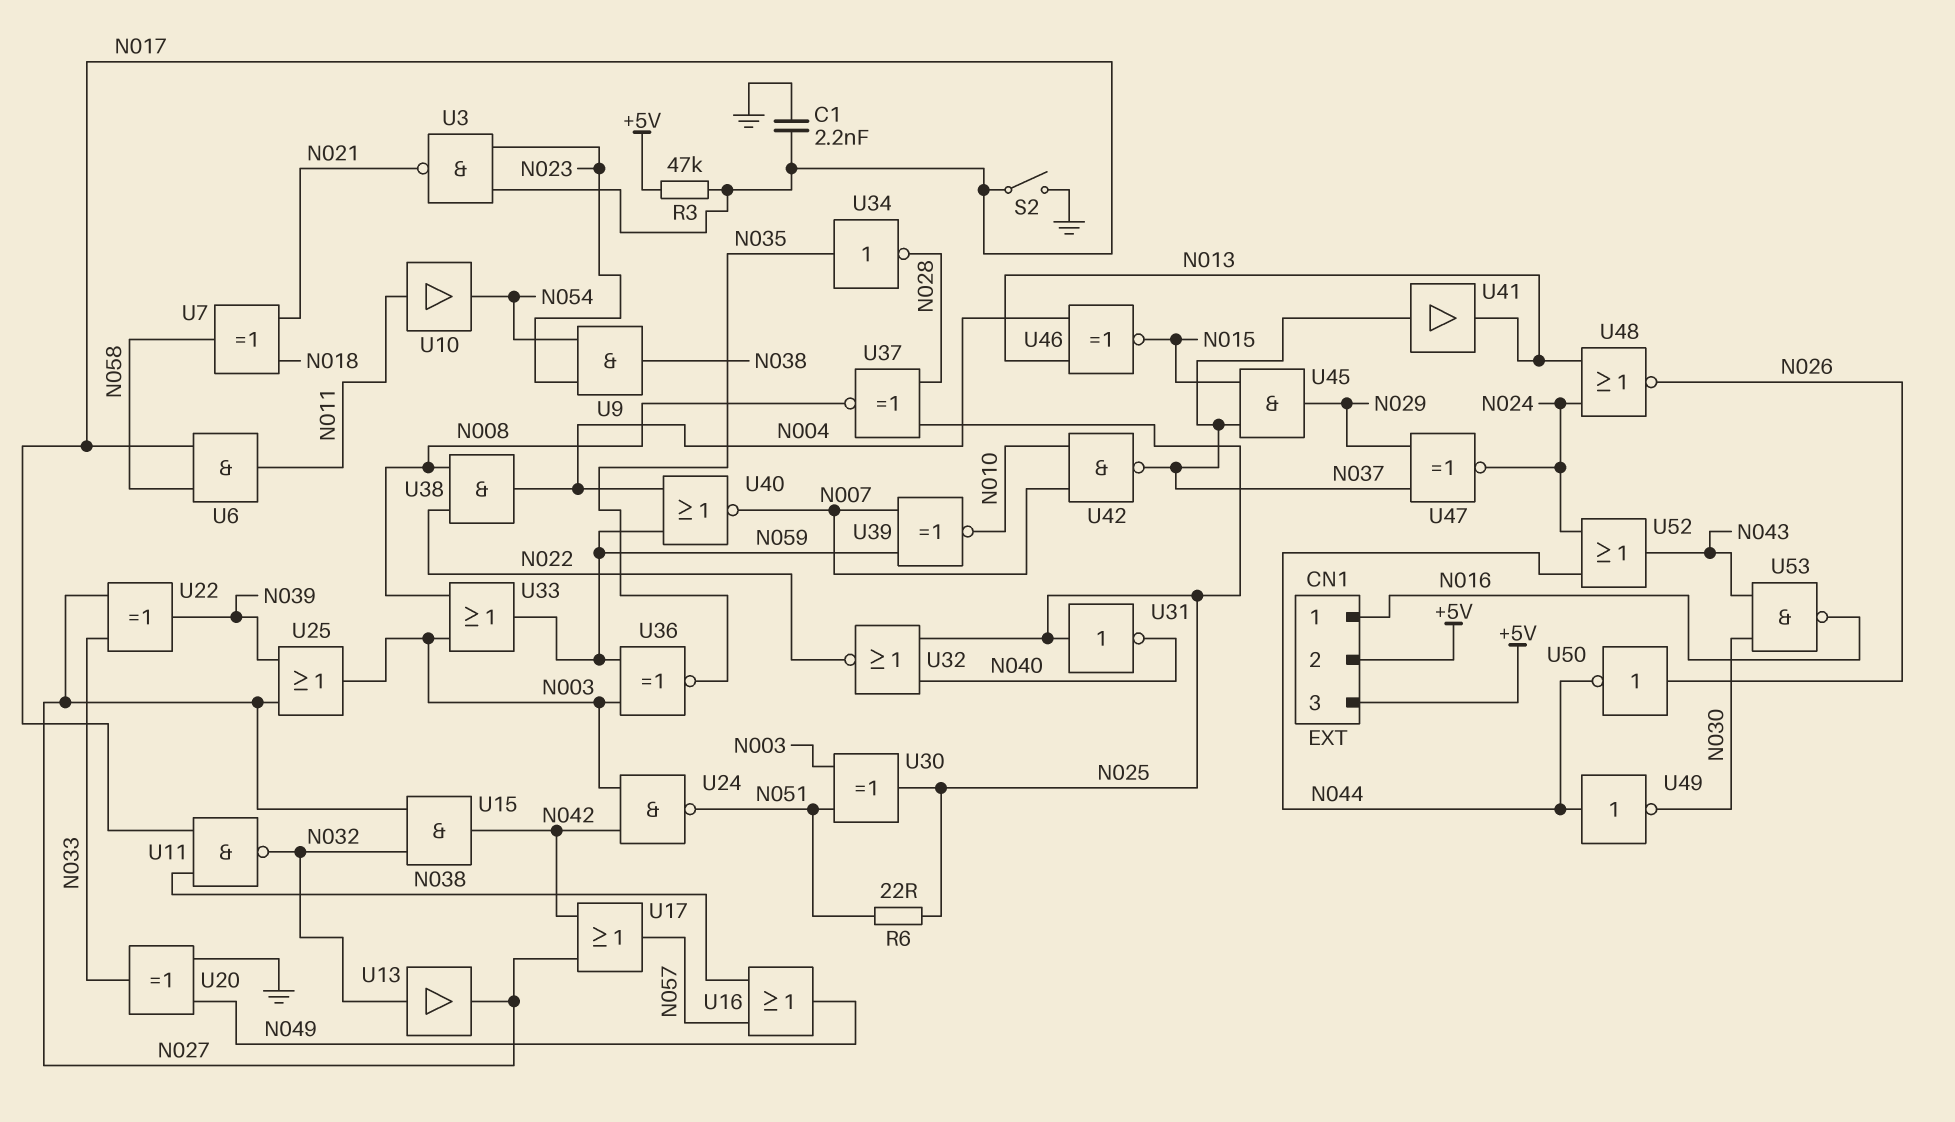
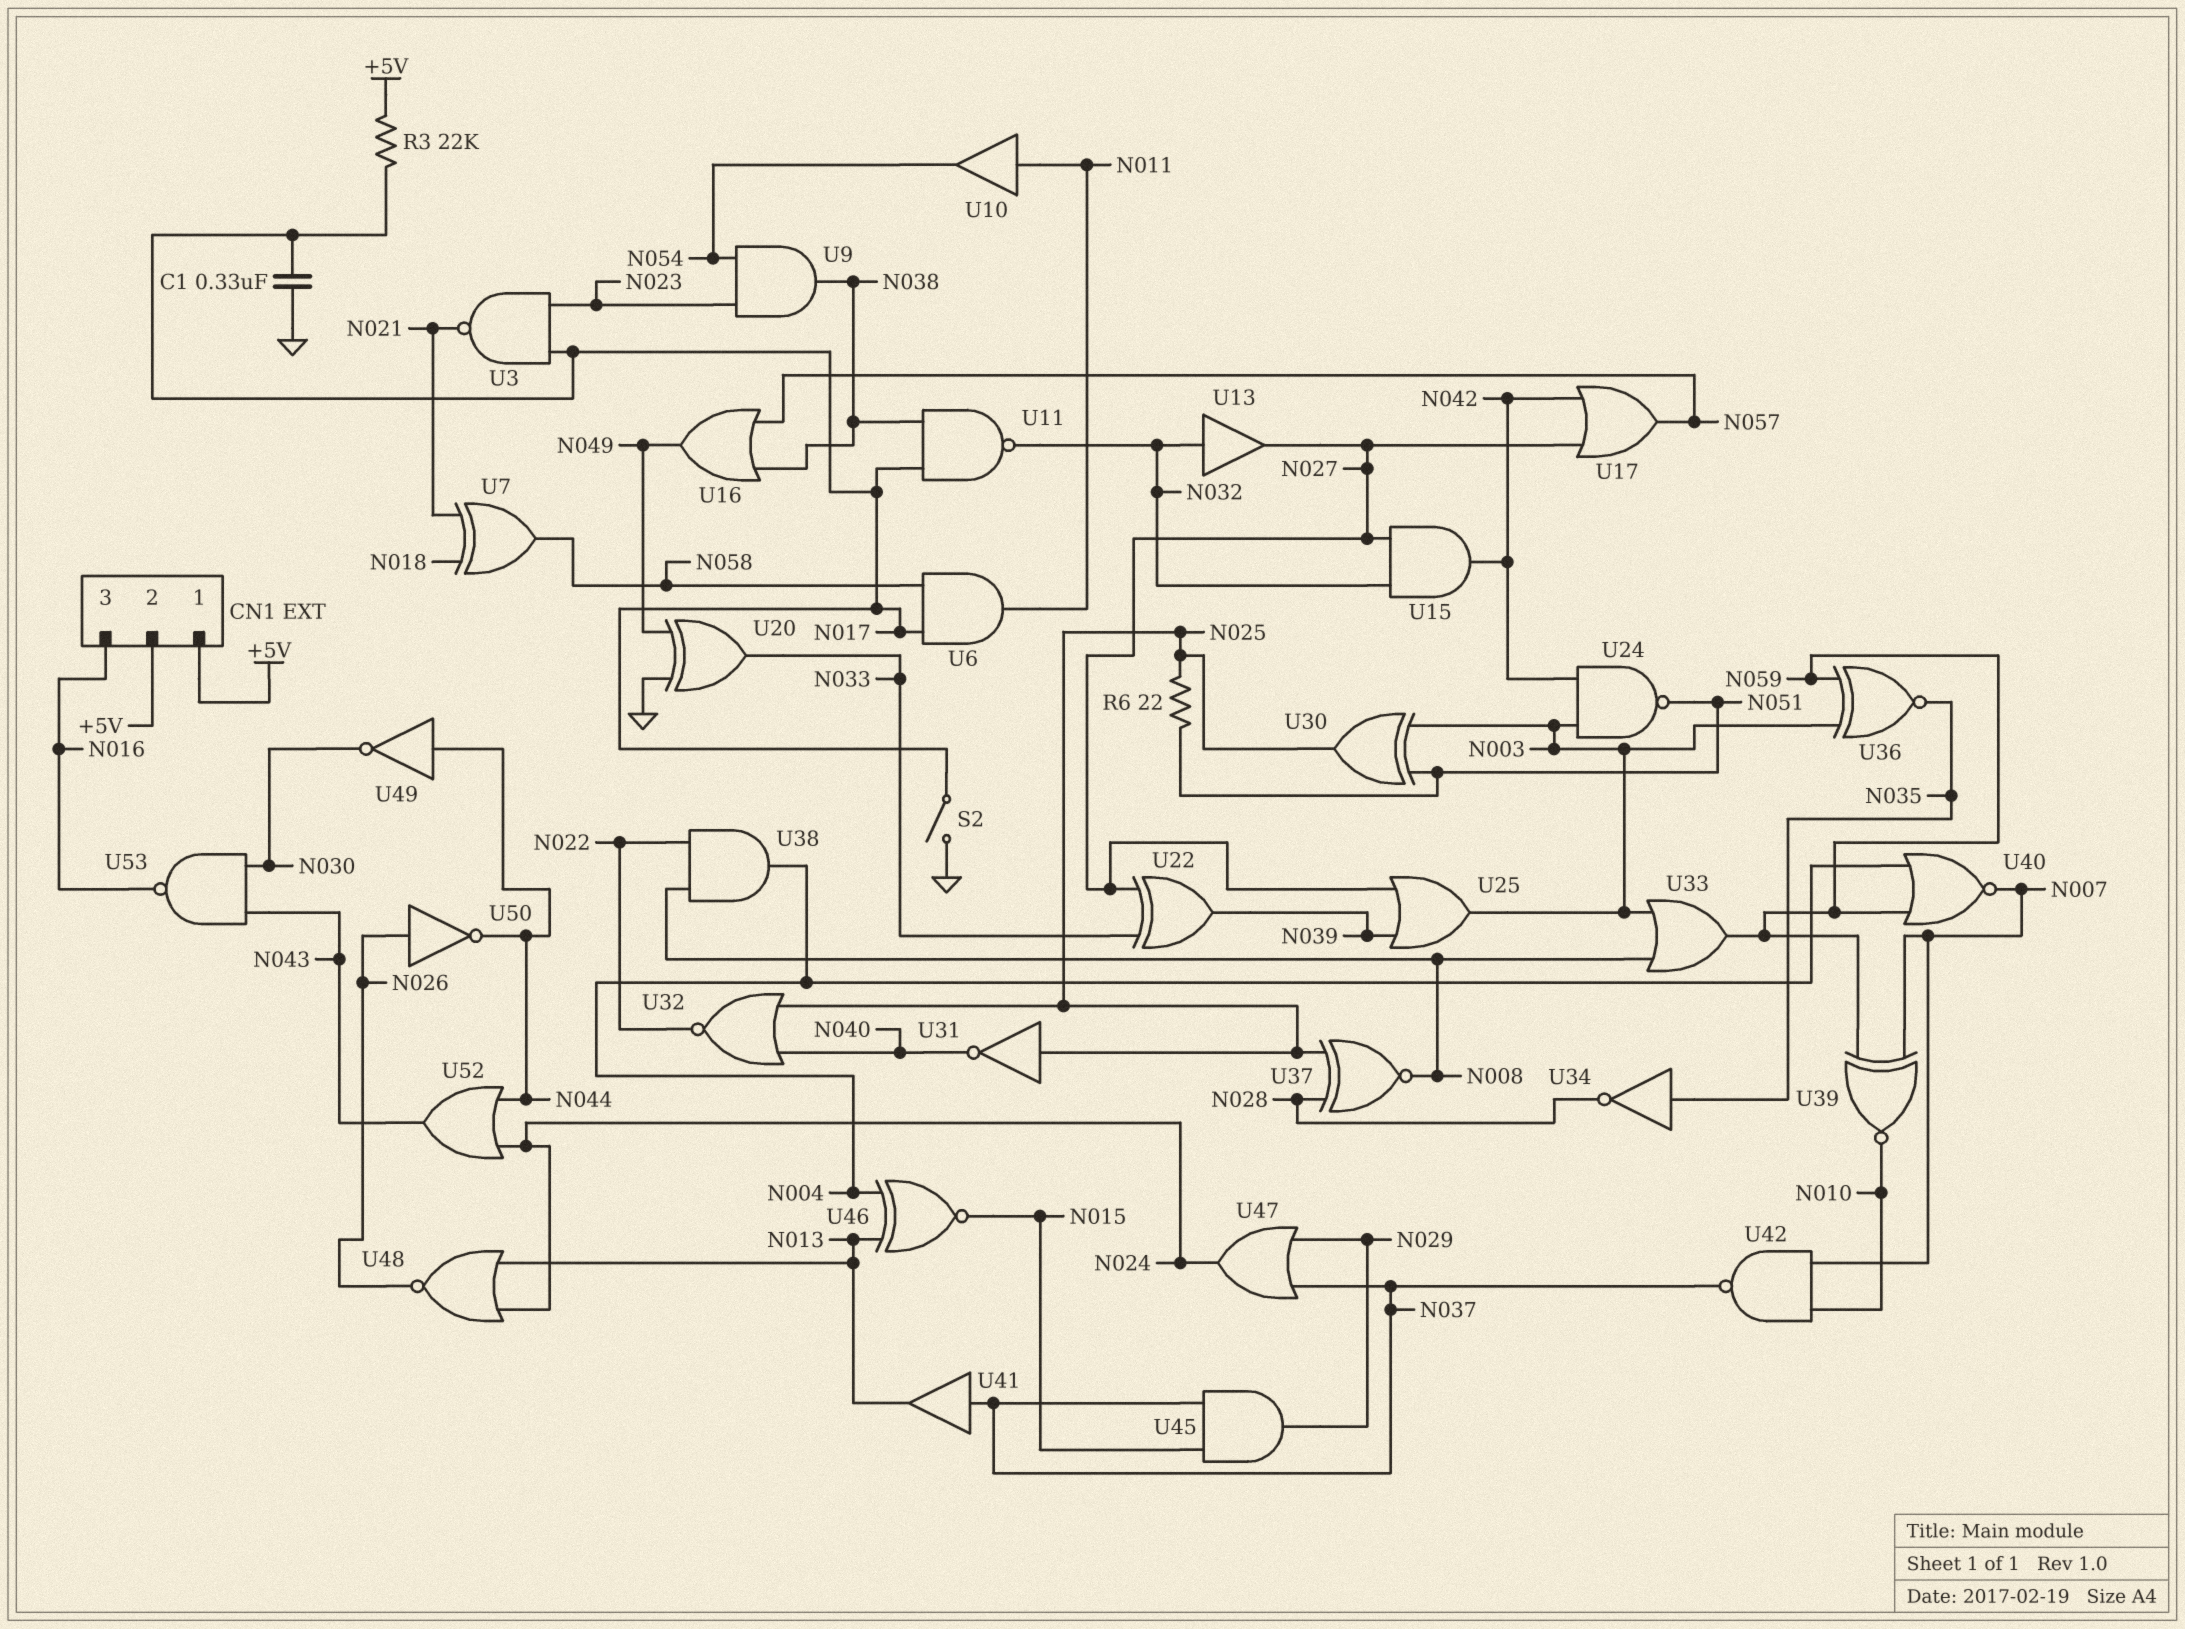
C1: 2.2nF (GND, N017) -> 330nF (GND, N017)
CN1 pin 1: N016 -> +5V
CN1 pin 3: +5V -> N016
R3: 47k (+5V, N017) -> 22k (+5V, N017)
U47: XNOR (in N029, in N037, out N024) -> OR (in N029, in N037, out N024)

